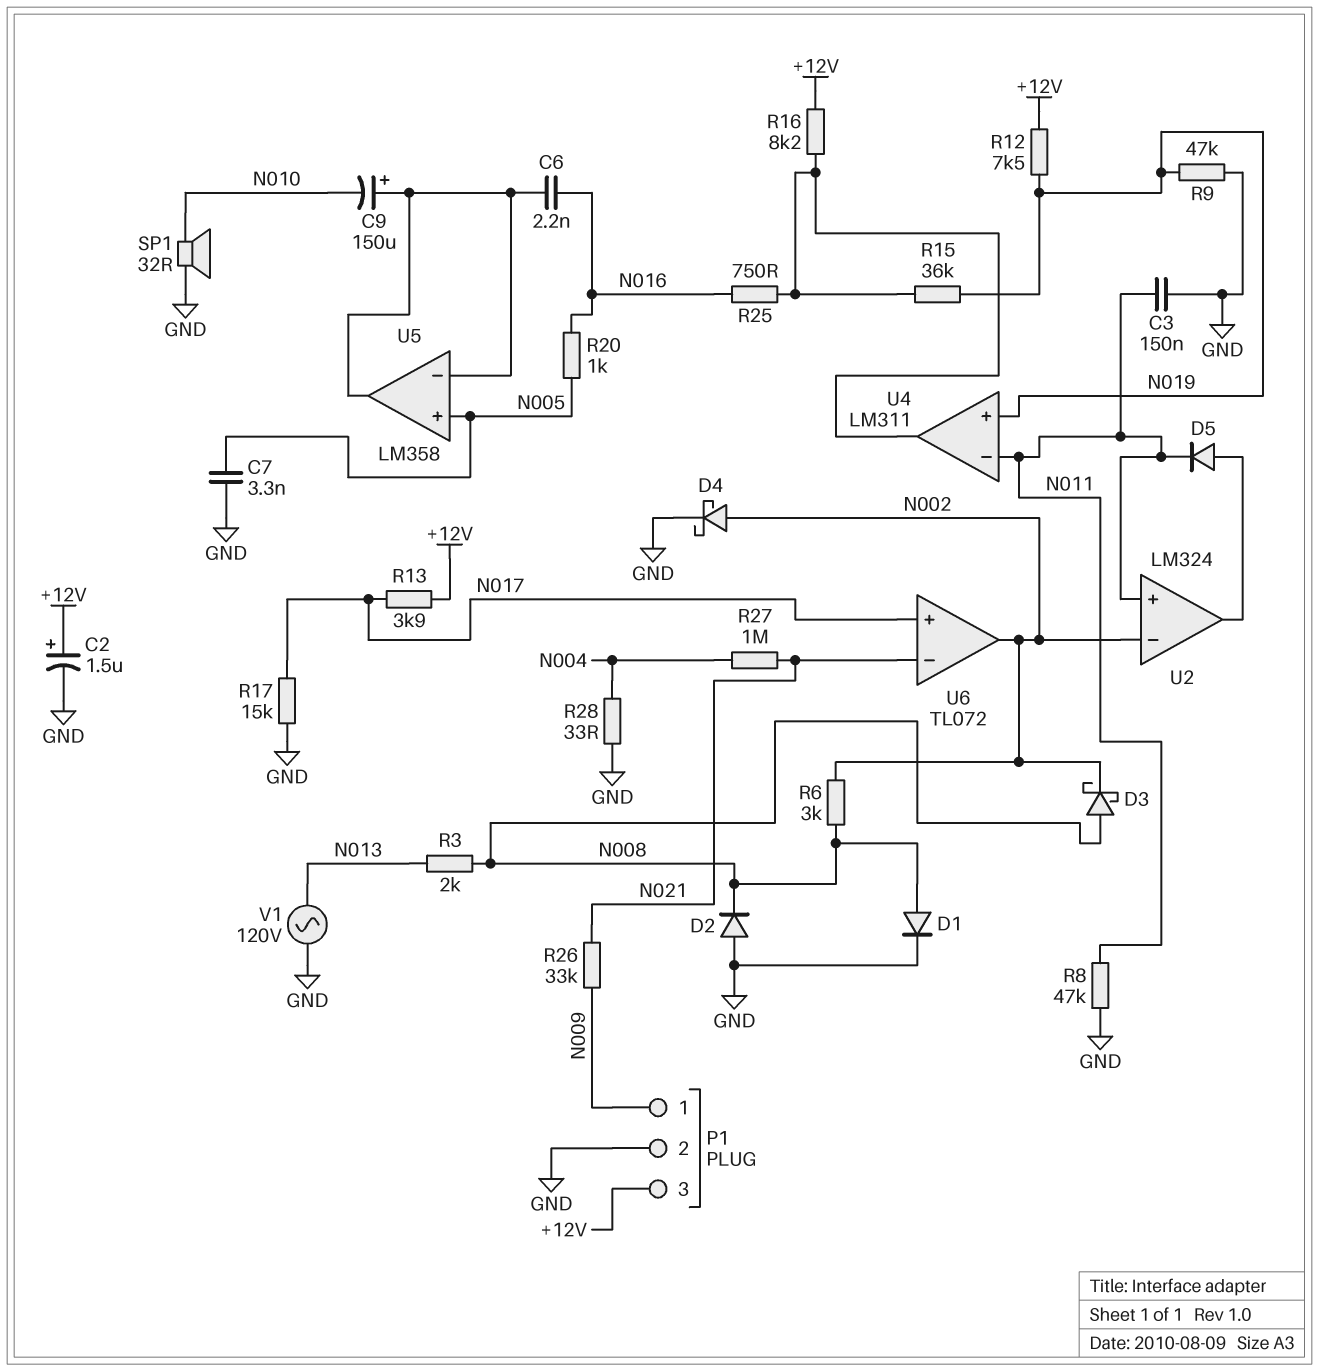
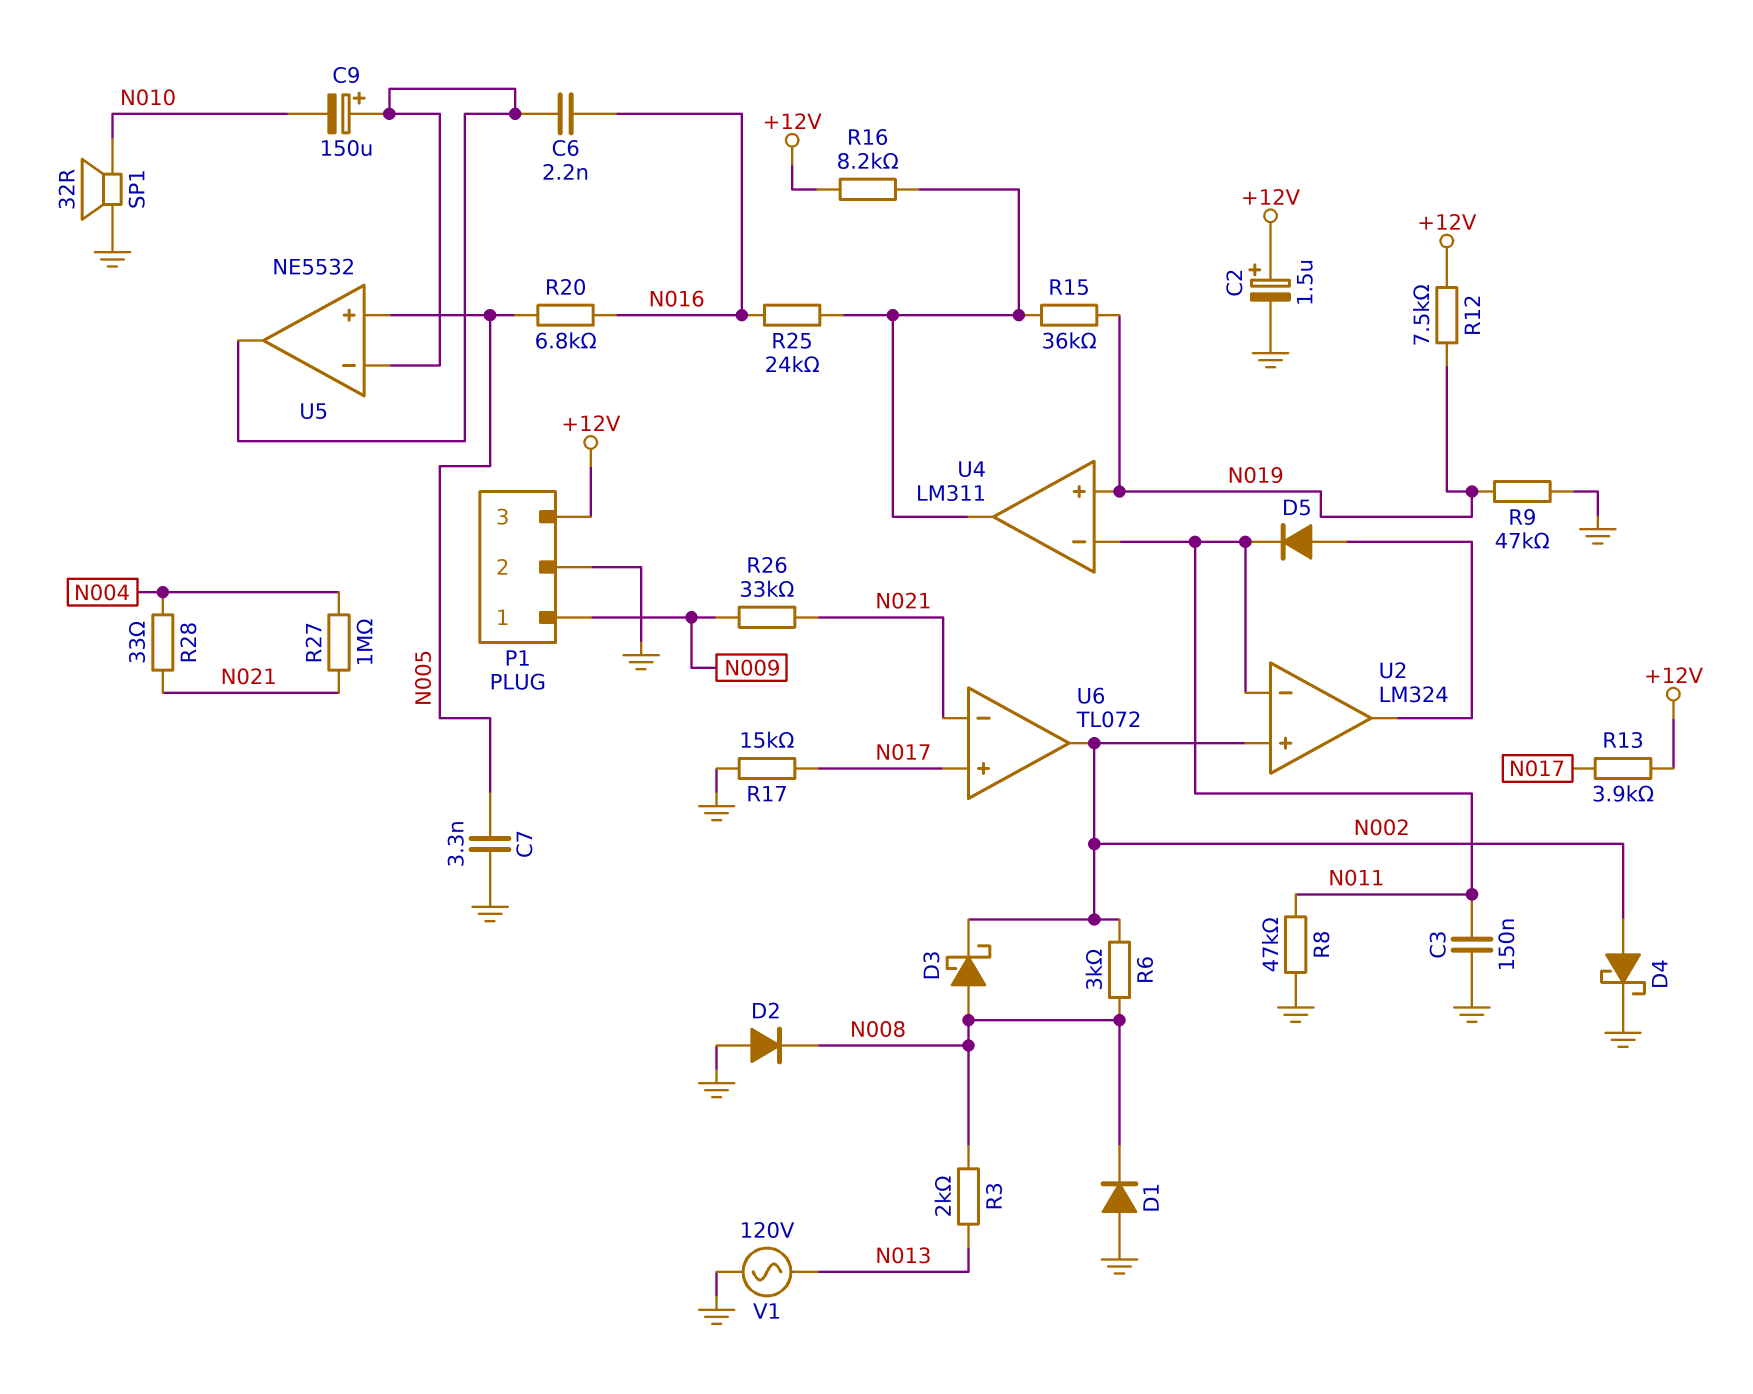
D1: diode (A N008, K GND) -> diode (A GND, K N008)
R20: 1k (N005, N016) -> 6.8k (N005, N016)
R25: 750 (N016, U4/out) -> 24k (N016, U4/out)
R28: 33 (GND, N004) -> 33 (N004, N021)
U2 pin in+: N011 -> N002
U2 pin in-: N002 -> N011
U5: LM358 -> NE5532

